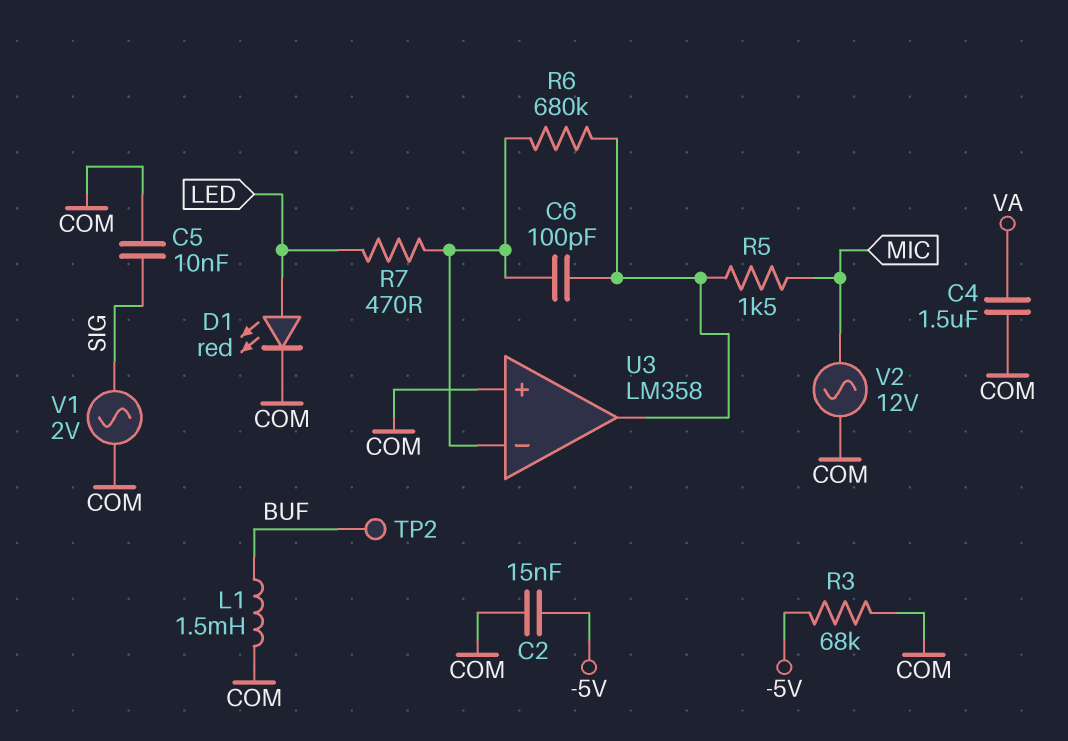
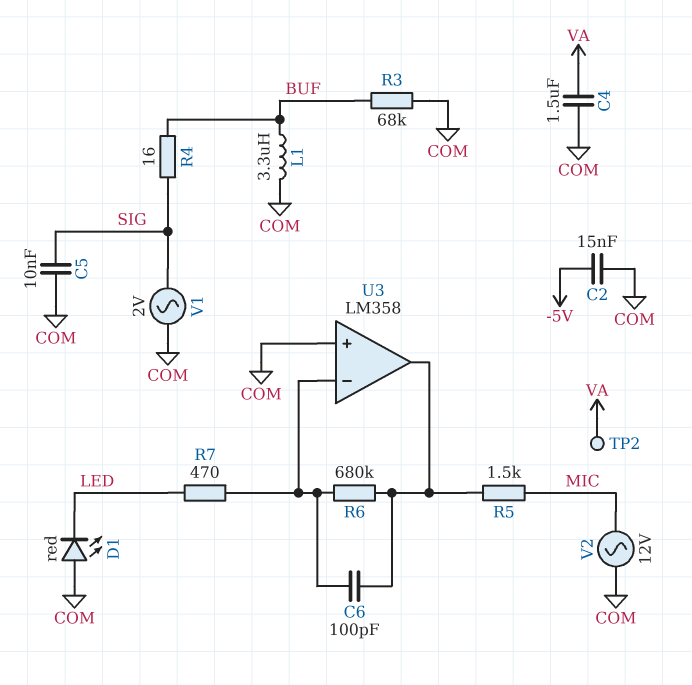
D1: LED red (A LED, K COM) -> LED red (A COM, K LED)
L1: 1.5mH (BUF, COM) -> 3.3uH (BUF, COM)
R3: 68k (-5V, COM) -> 68k (BUF, COM)
R4: none -> 16 (BUF, SIG)
TP2: test point (BUF) -> test point (VA)

